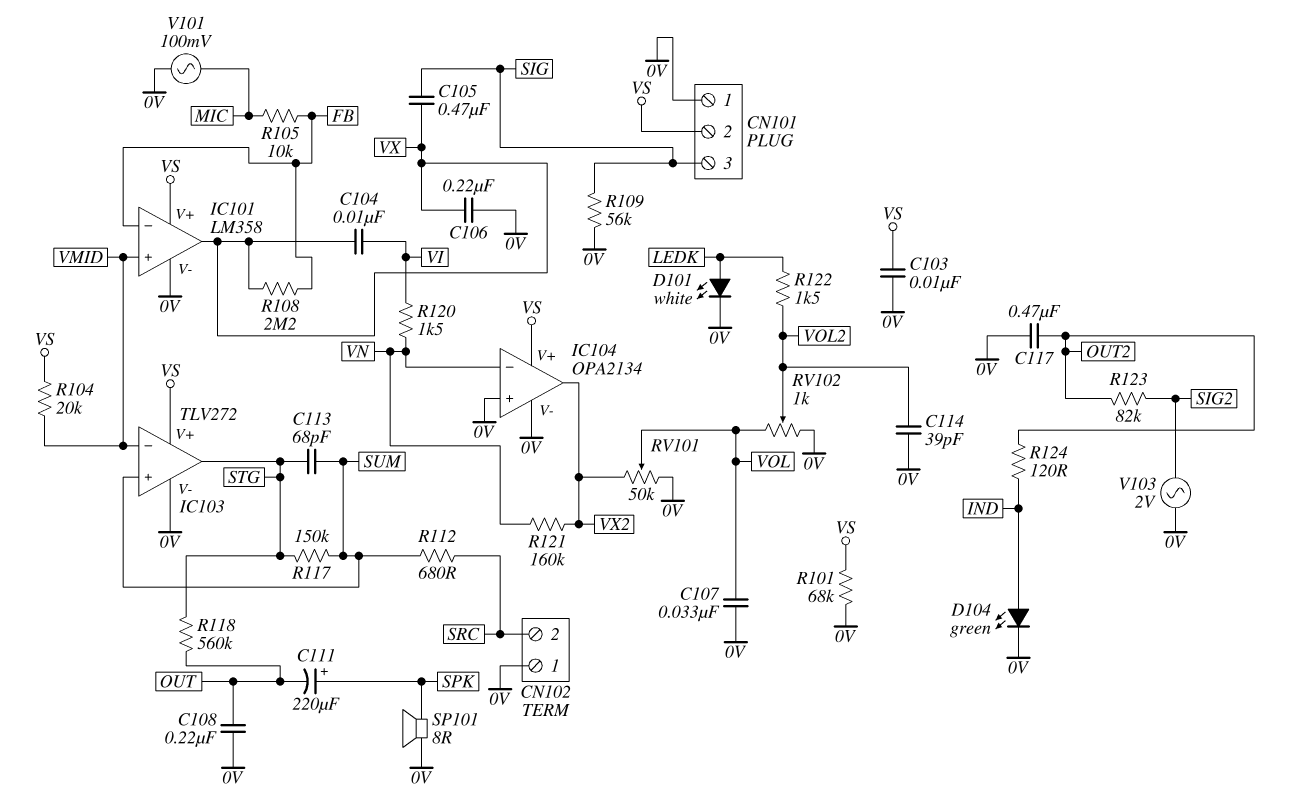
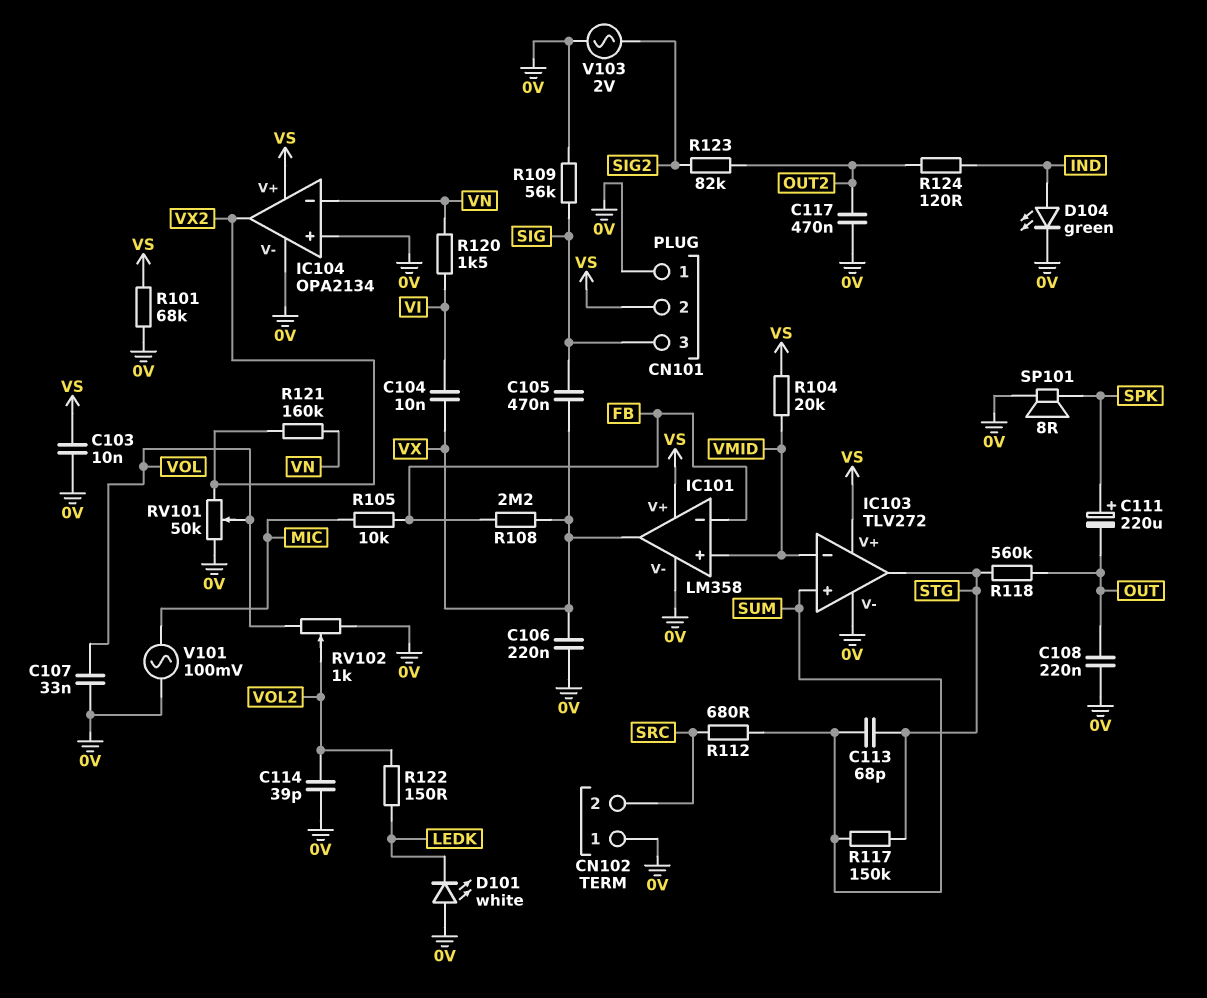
D101: LED white (A LEDK, K 0V) -> LED white (A 0V, K LEDK)
R122: 1.5k (LEDK, VOL2) -> 150 (LEDK, VOL2)

